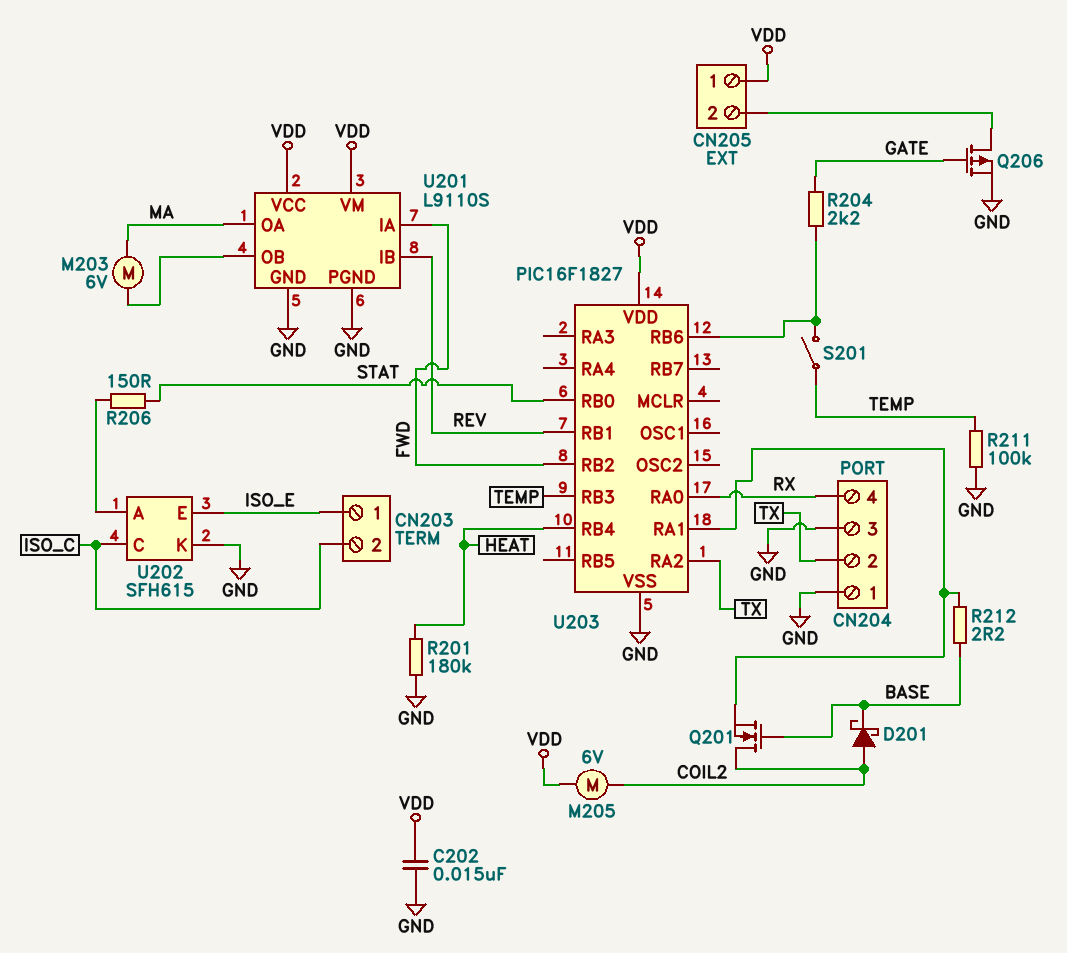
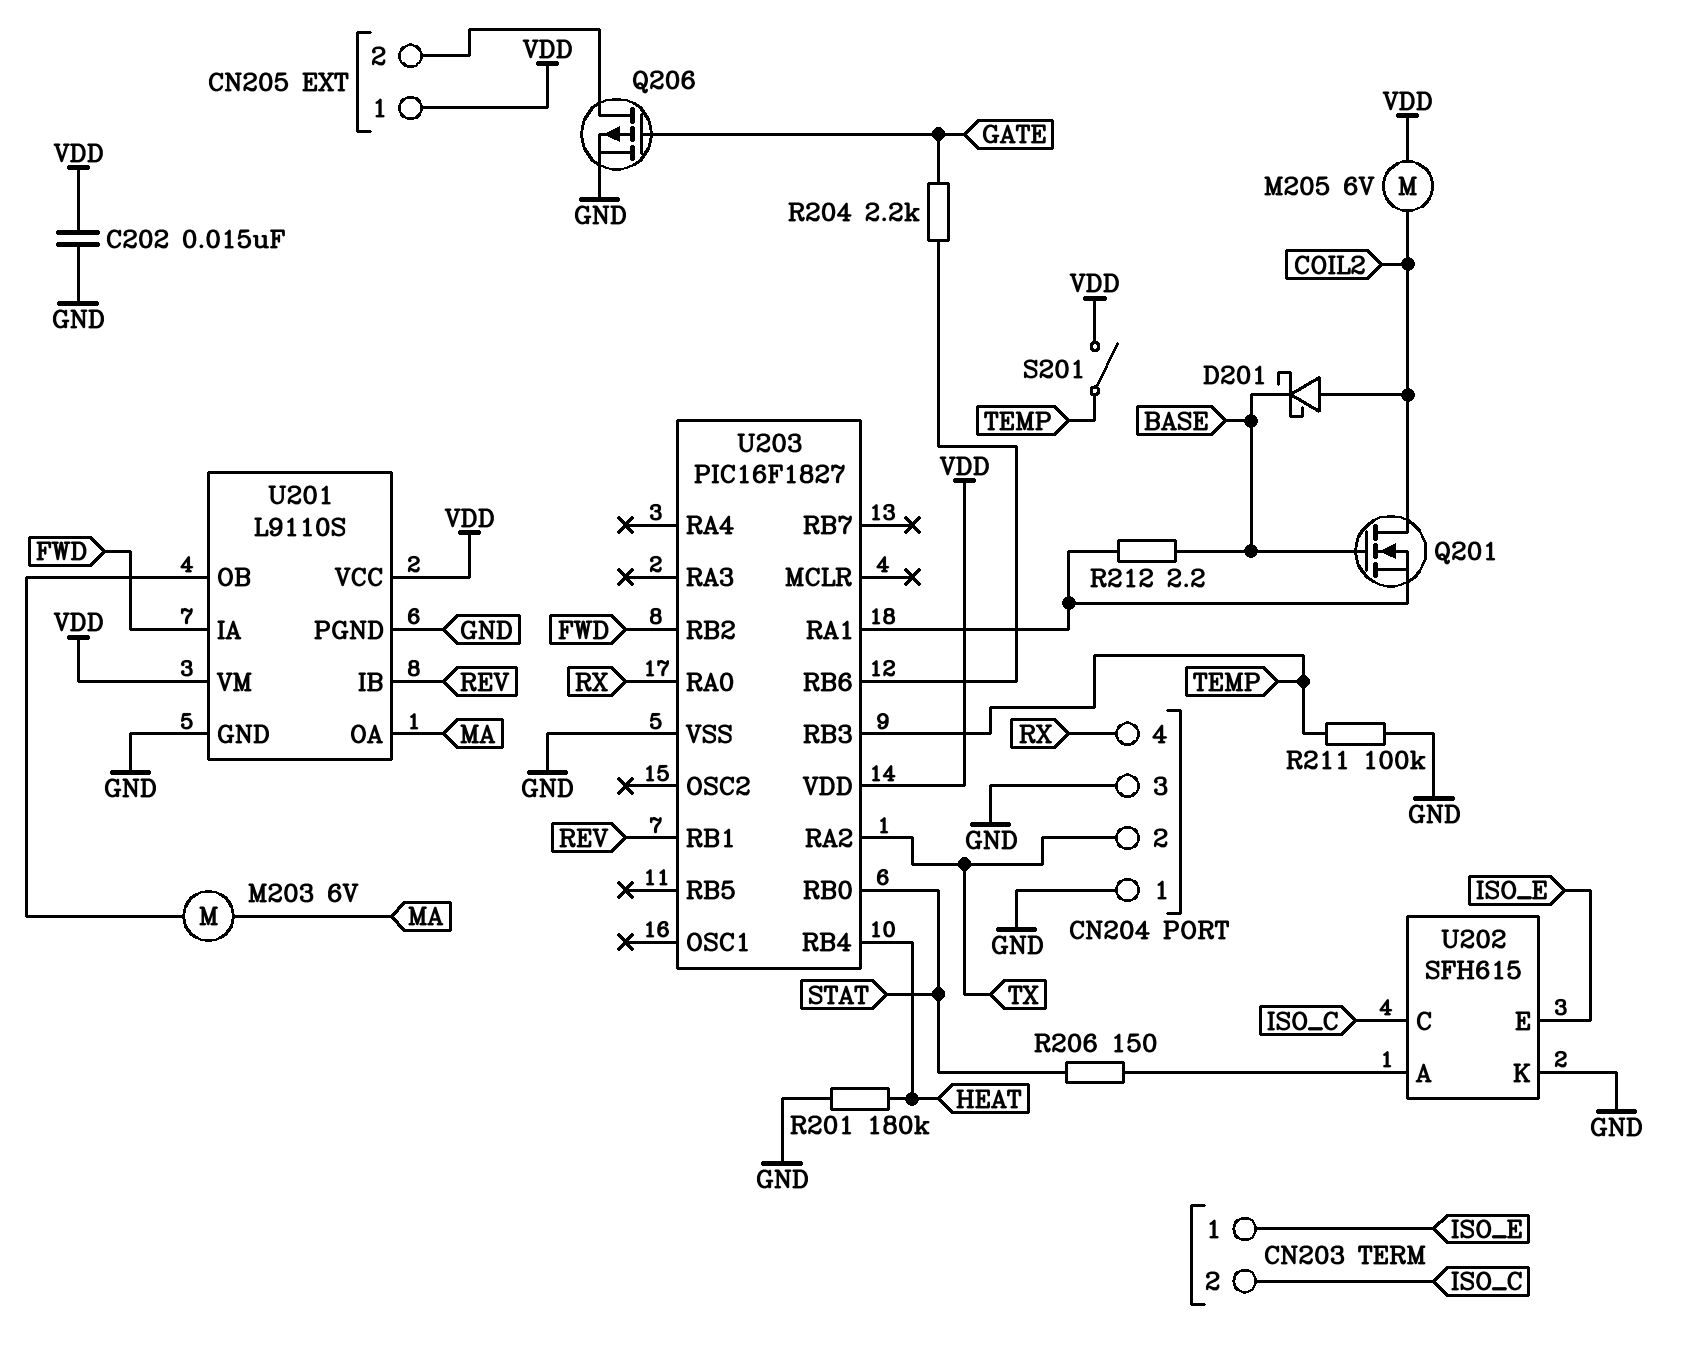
S201: switch (TEMP, U203/RB6) -> switch (TEMP, VDD)

